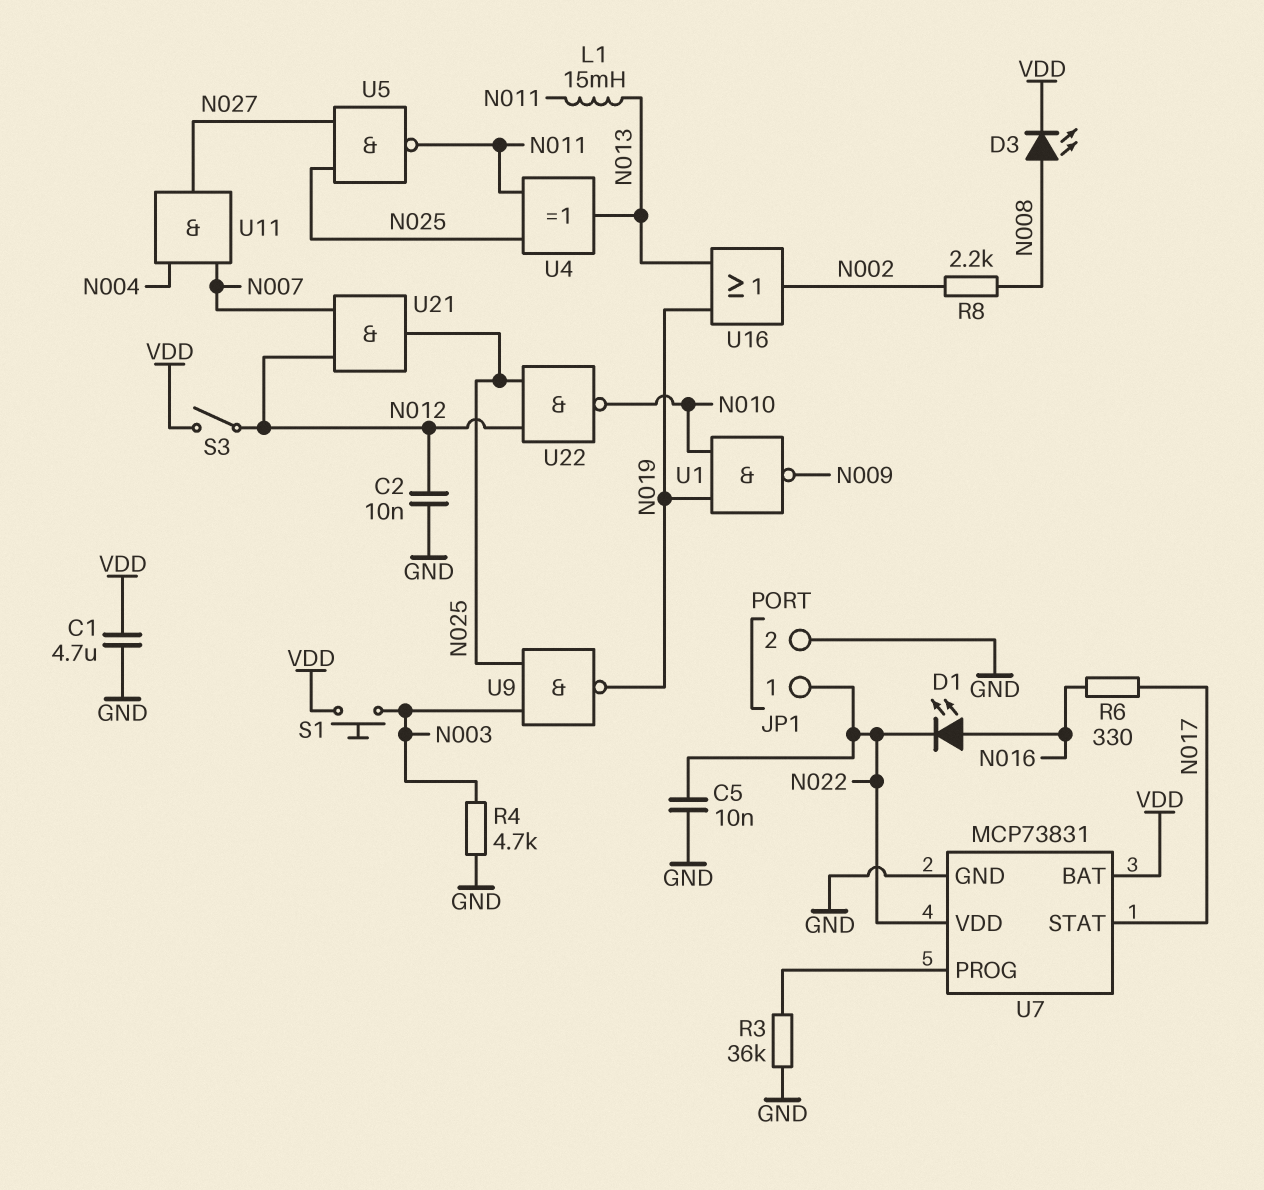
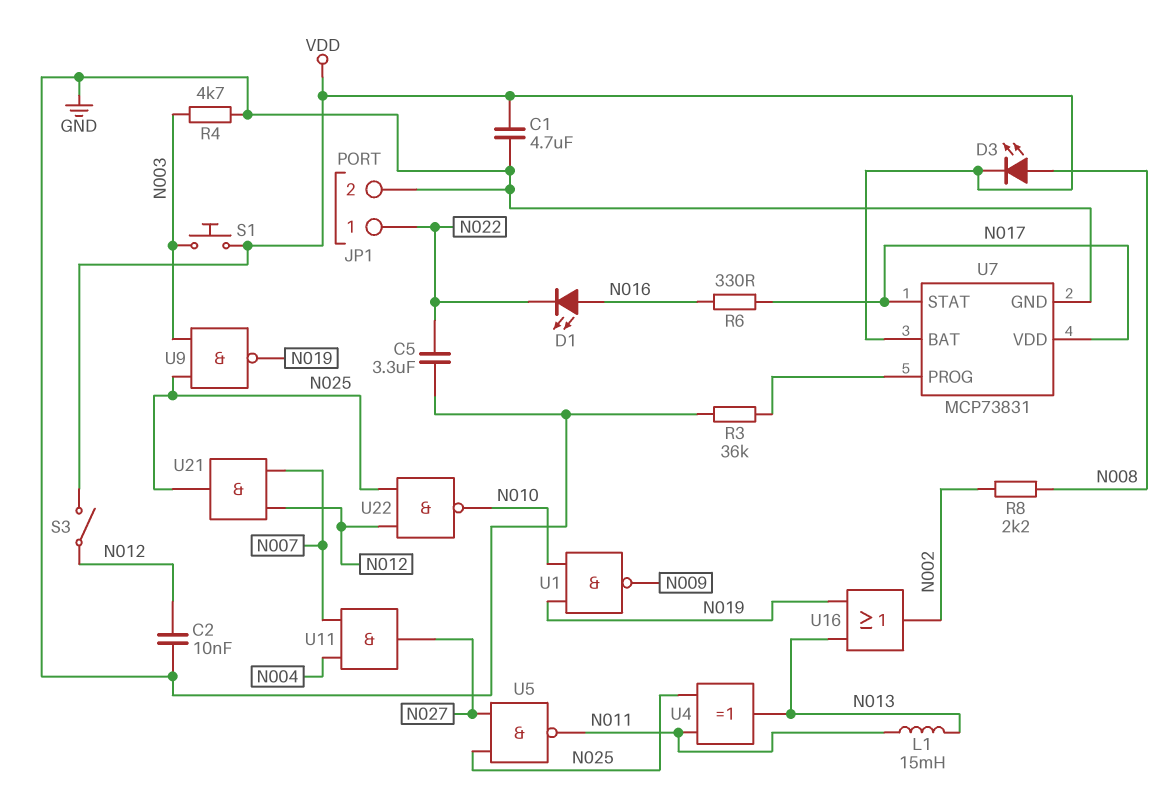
C5: 10nF (GND, N022) -> 3.3uF (GND, N022)
U7 pin VDD: N022 -> N017

